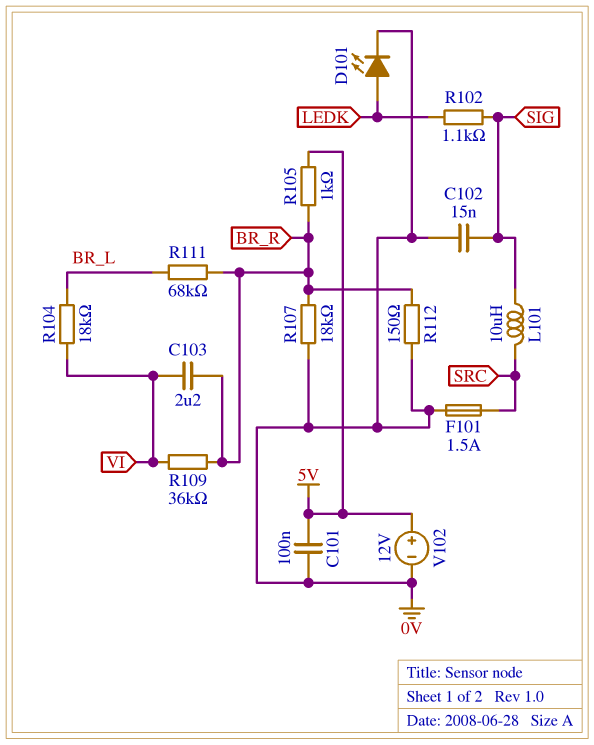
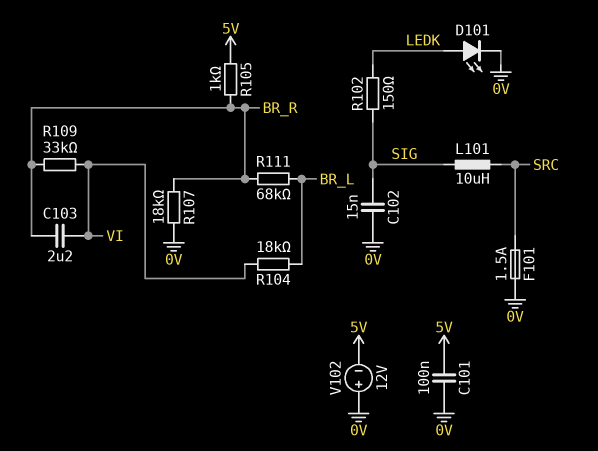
R102: 1.1k (LEDK, SIG) -> 150 (LEDK, SIG)
R109: 36k (BR_R, VI) -> 33k (BR_R, VI)
R112: 150 (0V, BR_R) -> none
V102: 12V (plus 5V, minus 0V) -> 12V (plus 0V, minus 5V)

